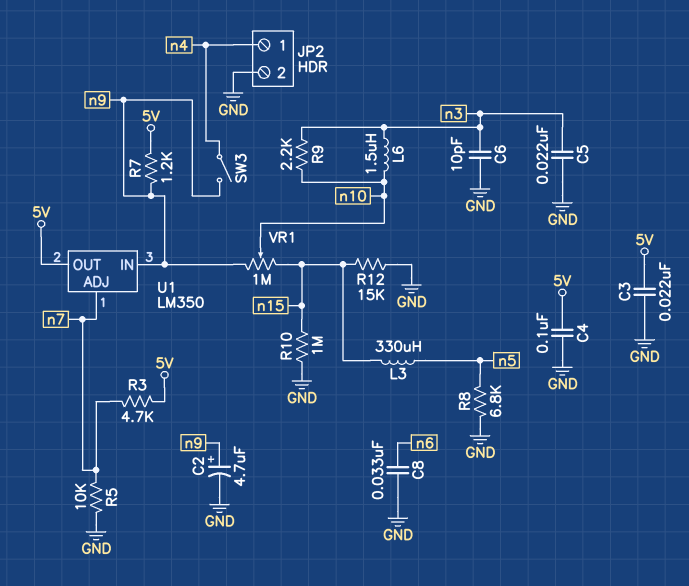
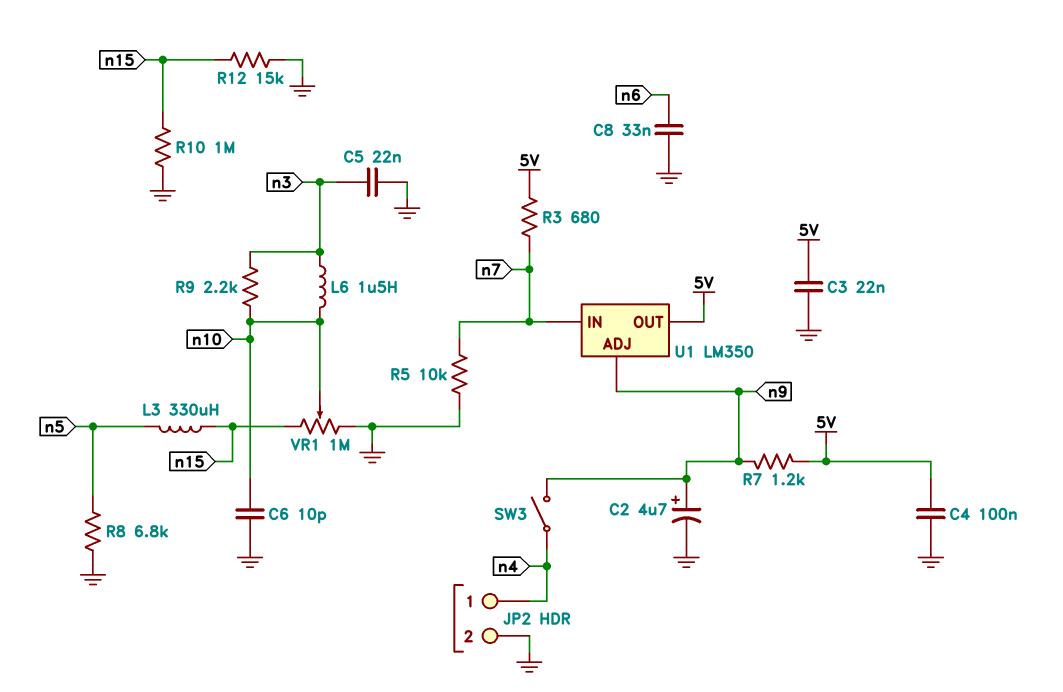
C6: 10pF (GND, n3) -> 10pF (GND, n10)
R3: 4.7k (5V, n7) -> 680 (5V, n7)
U1 pin ADJ: n7 -> n9
U1 pin IN: n9 -> n7
VR1: 1M (n9, n15, wiper n10) -> 1M (GND, n15, wiper n10)

